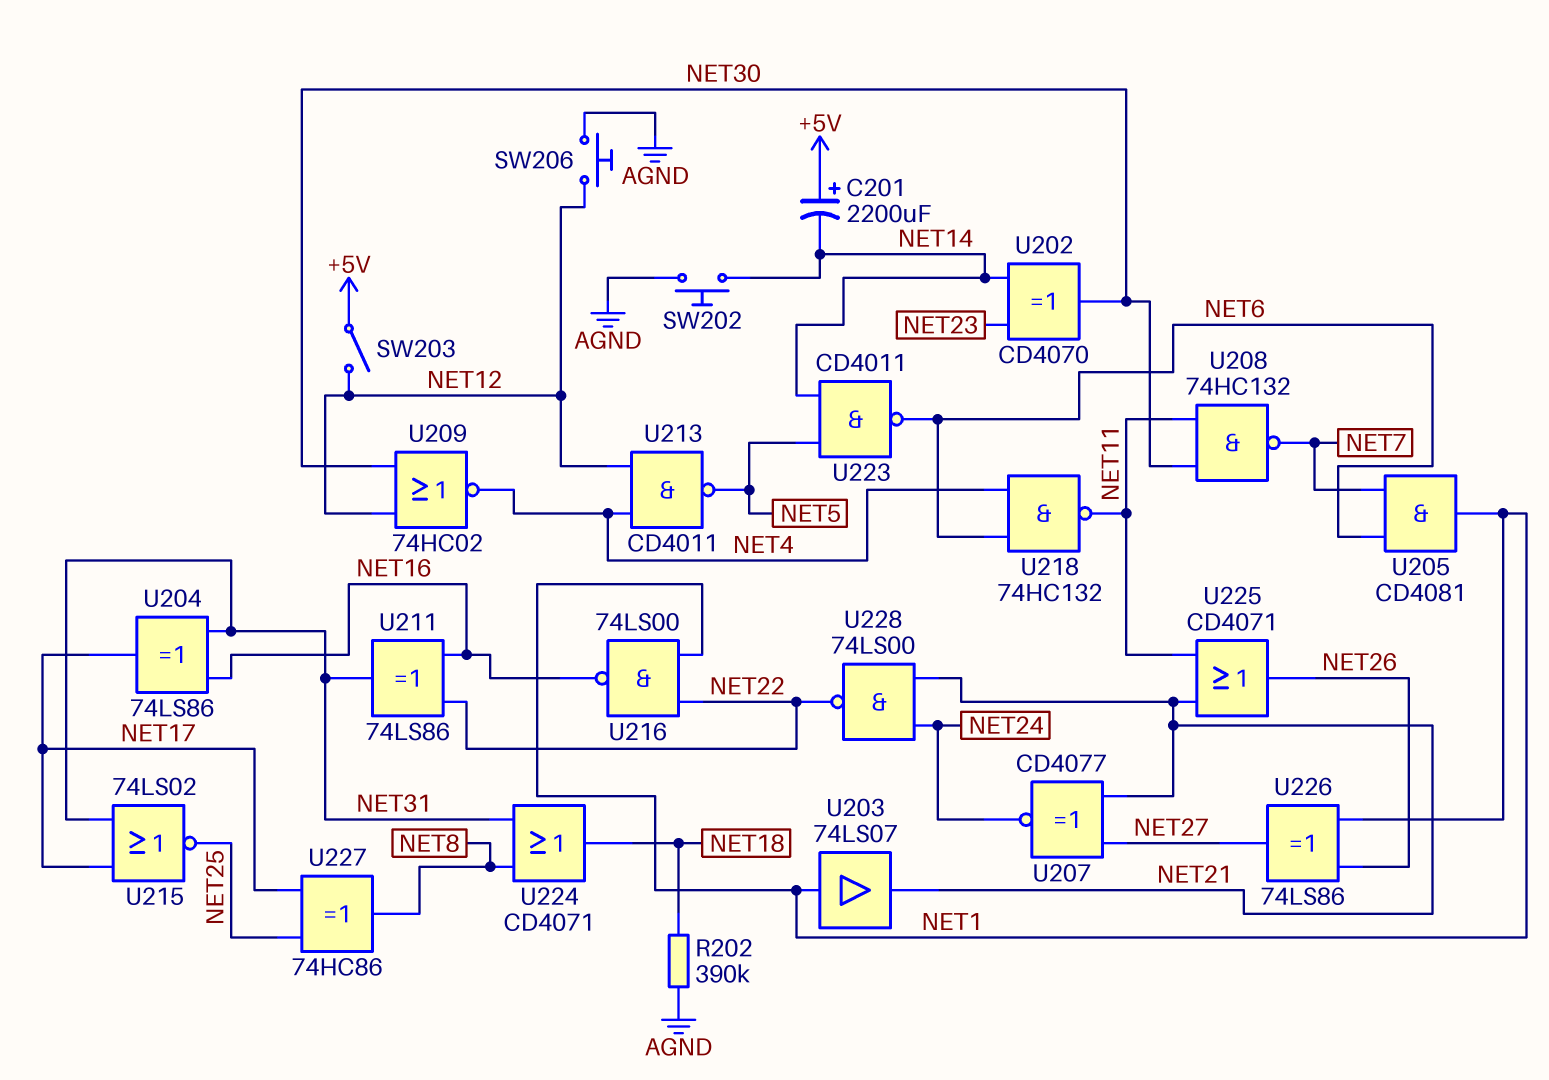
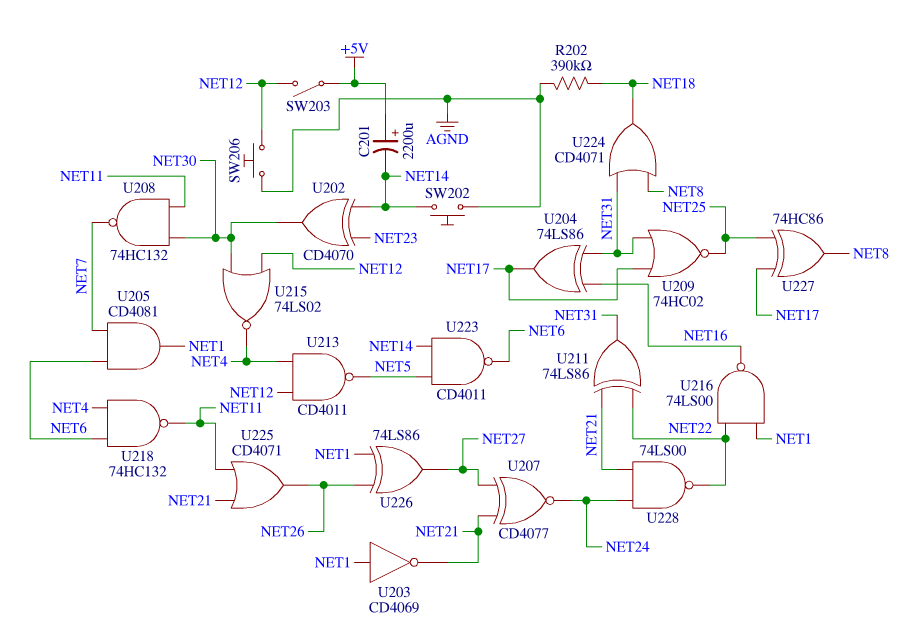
U203: buffer 74LS07 (in NET1, out NET21) -> NOT CD4069 (in NET1, out NET21)
U209: NOR 74HC02 (in NET12, in NET30, out NET4) -> NOR 74HC02 (in NET17, in NET31, out NET25)
U211: XOR 74LS86 (in NET16, in NET22, out NET31) -> XOR 74LS86 (in NET21, in NET22, out NET31)
U215: NOR 74LS02 (in NET17, in NET31, out NET25) -> NOR 74LS02 (in NET12, in NET30, out NET4)

